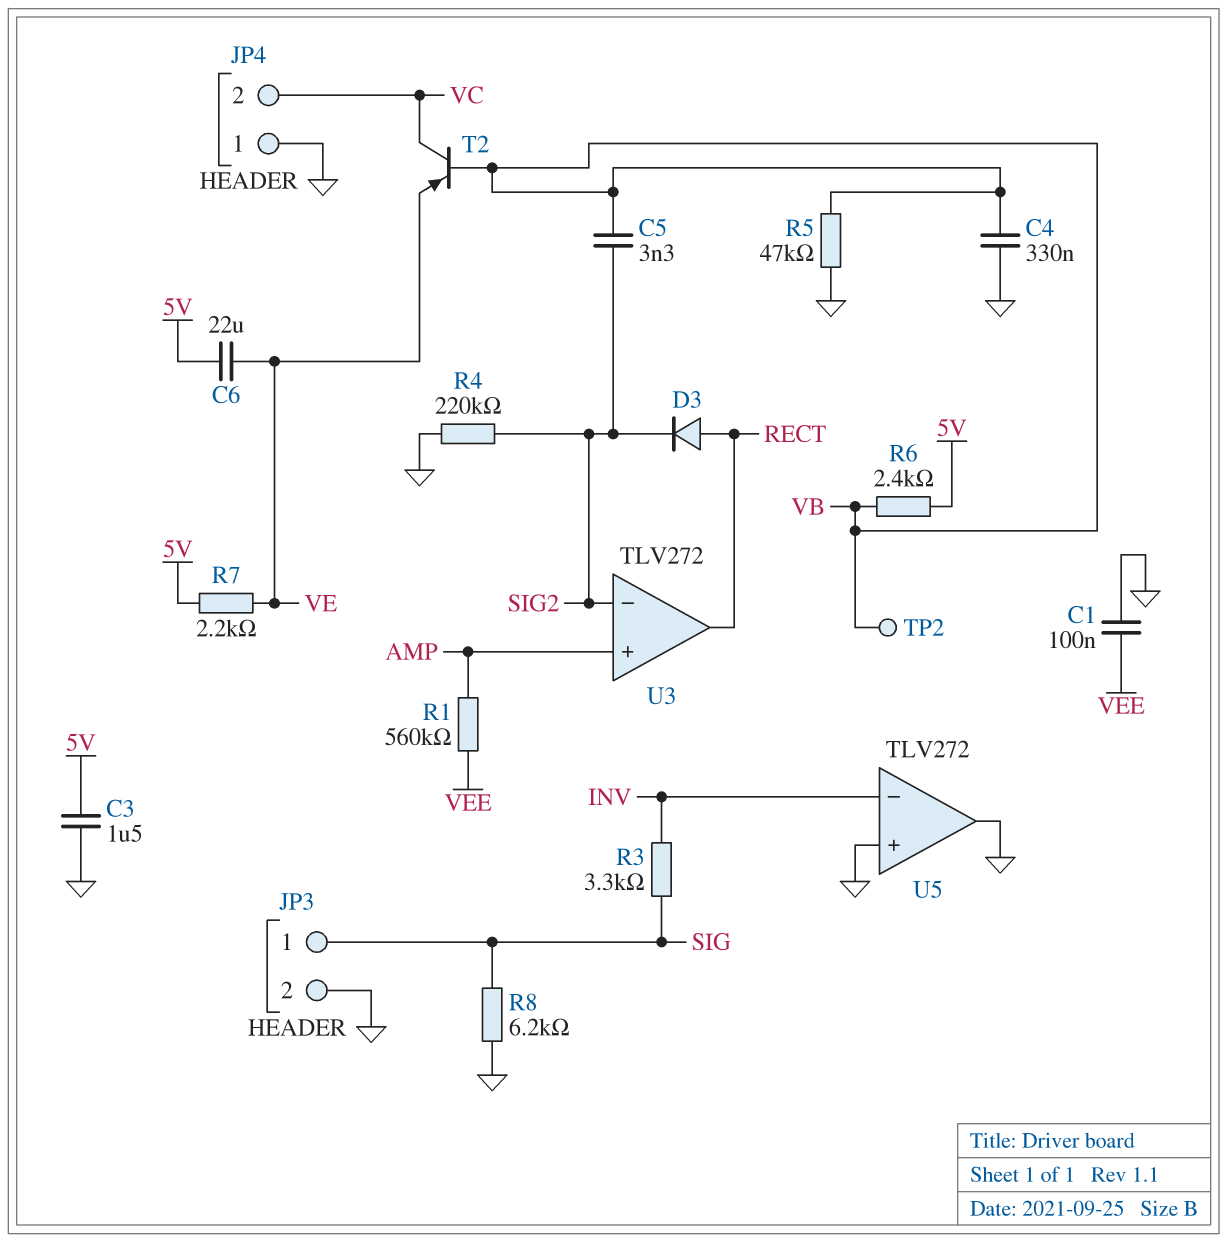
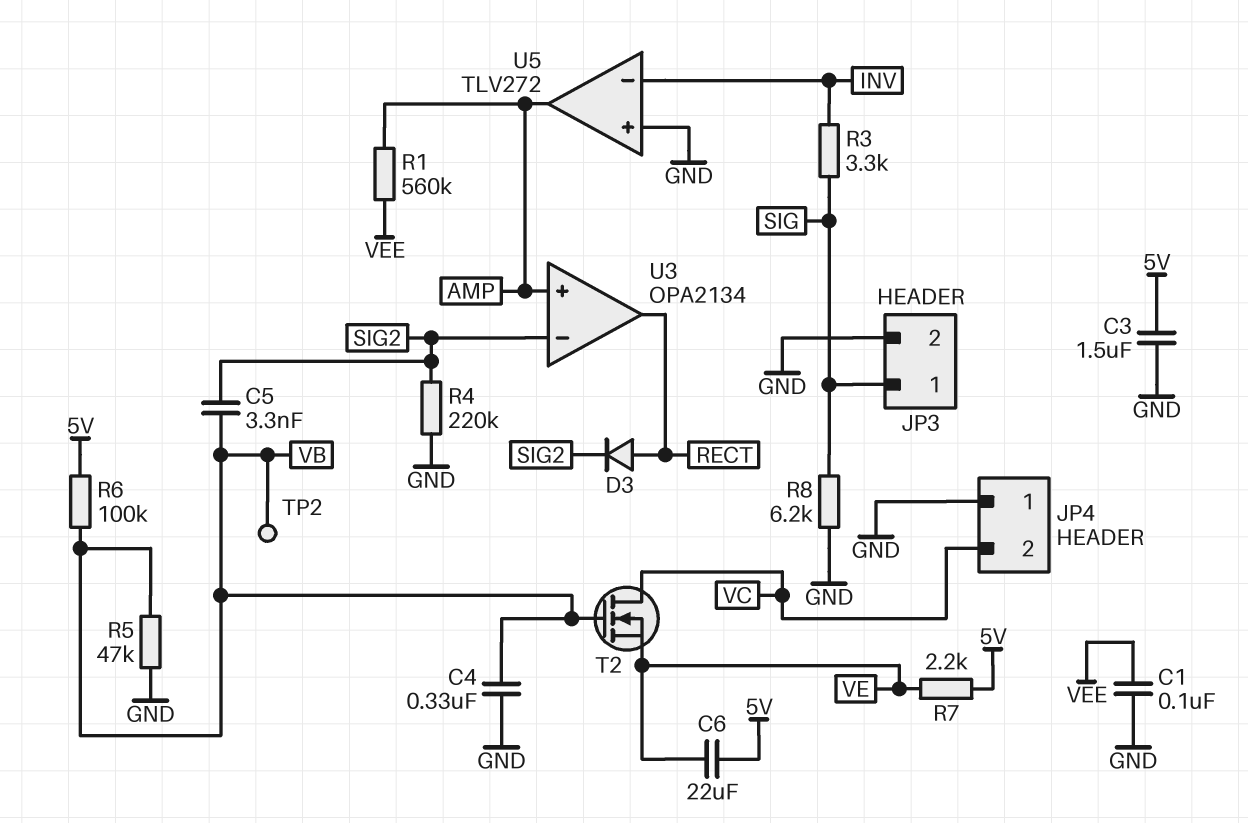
R6: 2.4k (5V, VB) -> 100k (5V, VB)
T2: PNP (B VB, C VC, E VE) -> NMOS (G VB, D VC, S VE)
U3: TLV272 -> OPA2134
U5 pin out: GND -> AMP

